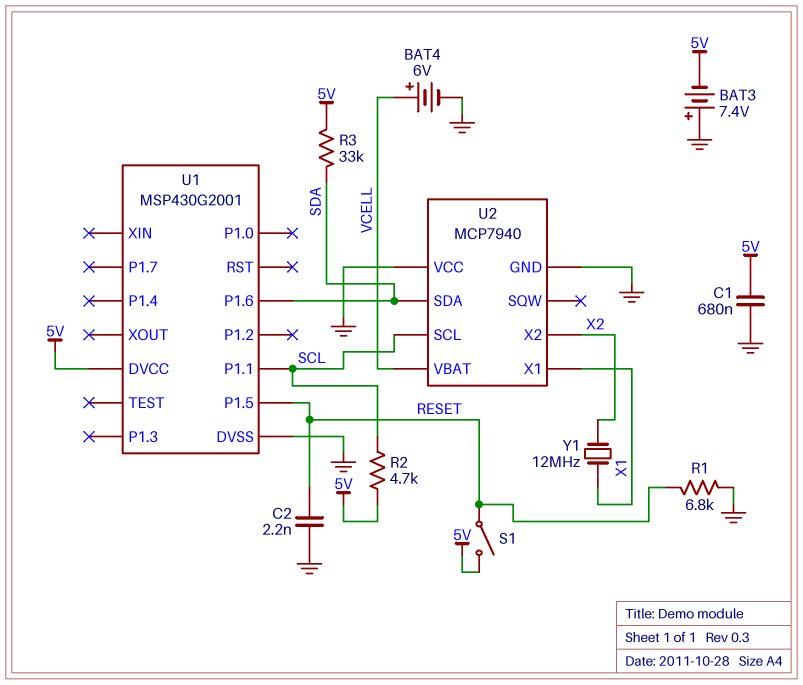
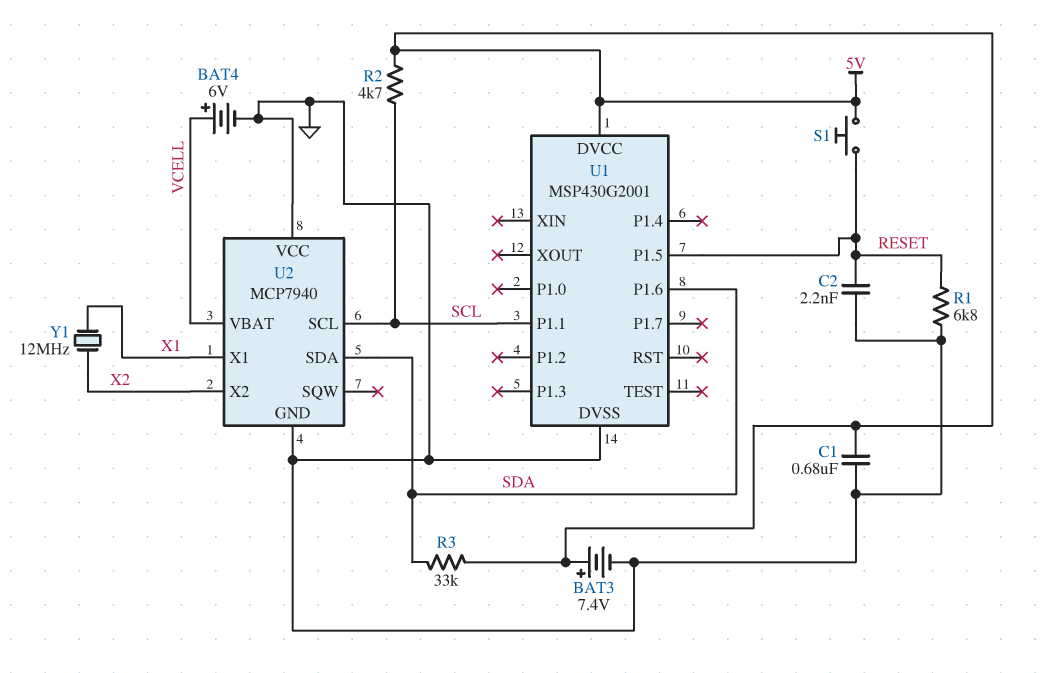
BAT3: 7.4V (plus GND, minus 5V) -> 7.4V (plus 5V, minus GND)
S1: switch (5V, RESET) -> button (5V, RESET)

